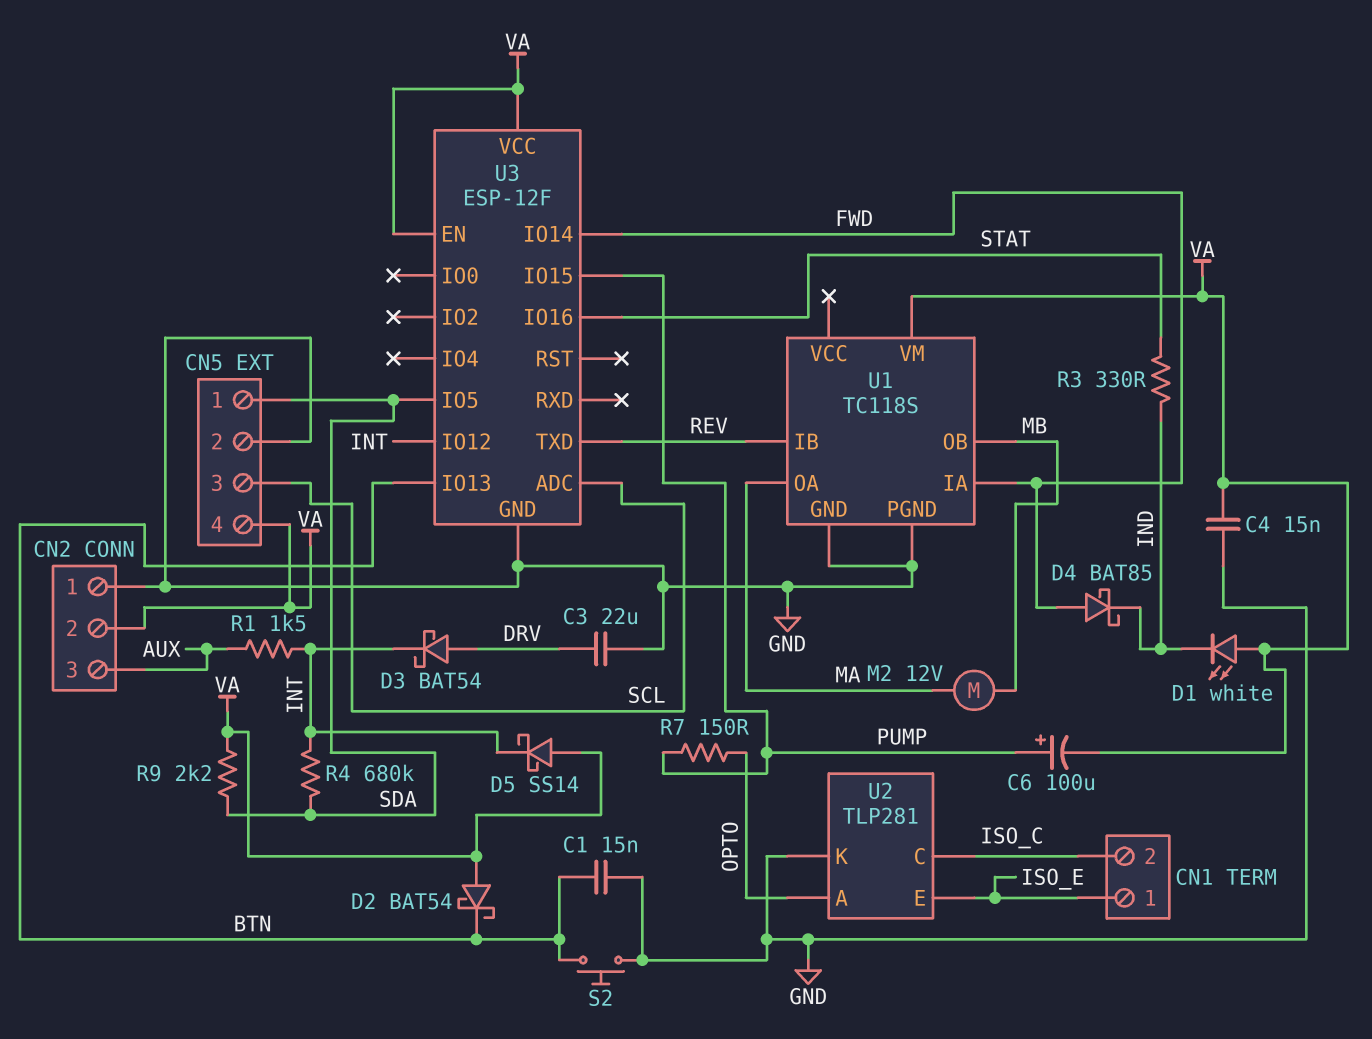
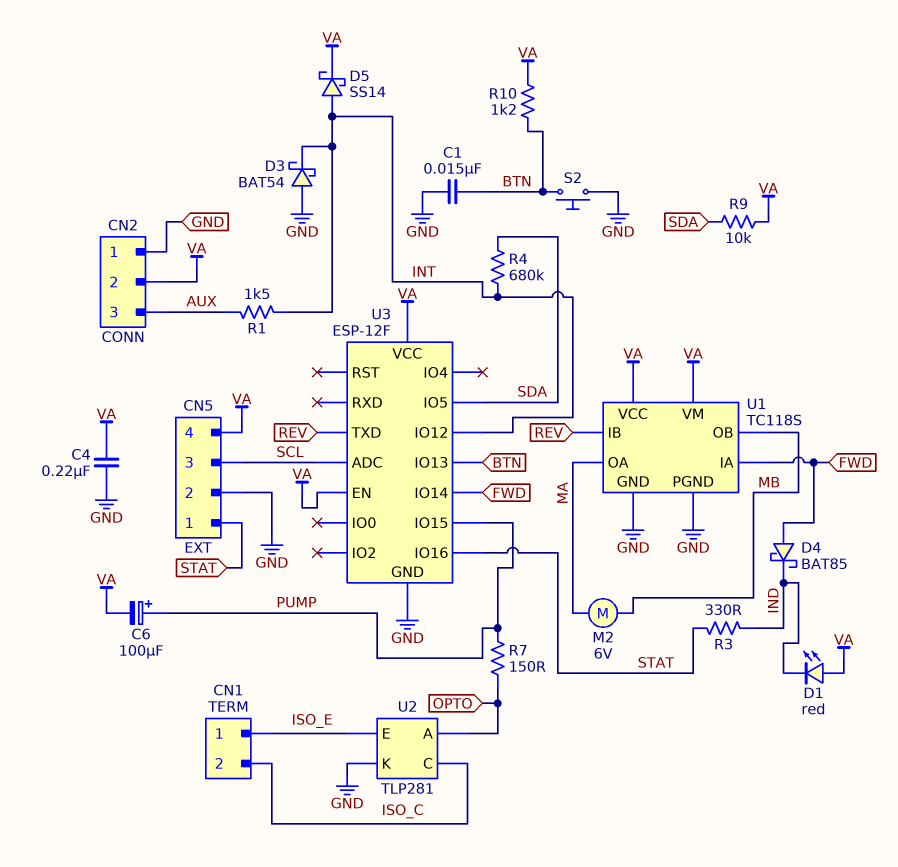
C3: 22uF (DRV, GND) -> none
C4: 15nF (GND, VA) -> 220nF (GND, VA)
CN5 pin 1: SDA -> STAT
D1: LED white (A VA, K IND) -> LED red (A VA, K IND)
D2: schottky BAT54 (A VA, K BTN) -> none
D3: schottky BAT54 (A DRV, K INT) -> schottky BAT54 (A GND, K INT)
D5: schottky SS14 (A VA, K INT) -> schottky SS14 (A INT, K VA)
M2: motor 12V (MA, MB) -> motor 6V (MA, MB)
R9: 2.2k (SDA, VA) -> 10k (SDA, VA)
R10: none -> 1.2k (BTN, VA)
U1 pin VCC: none -> VA

